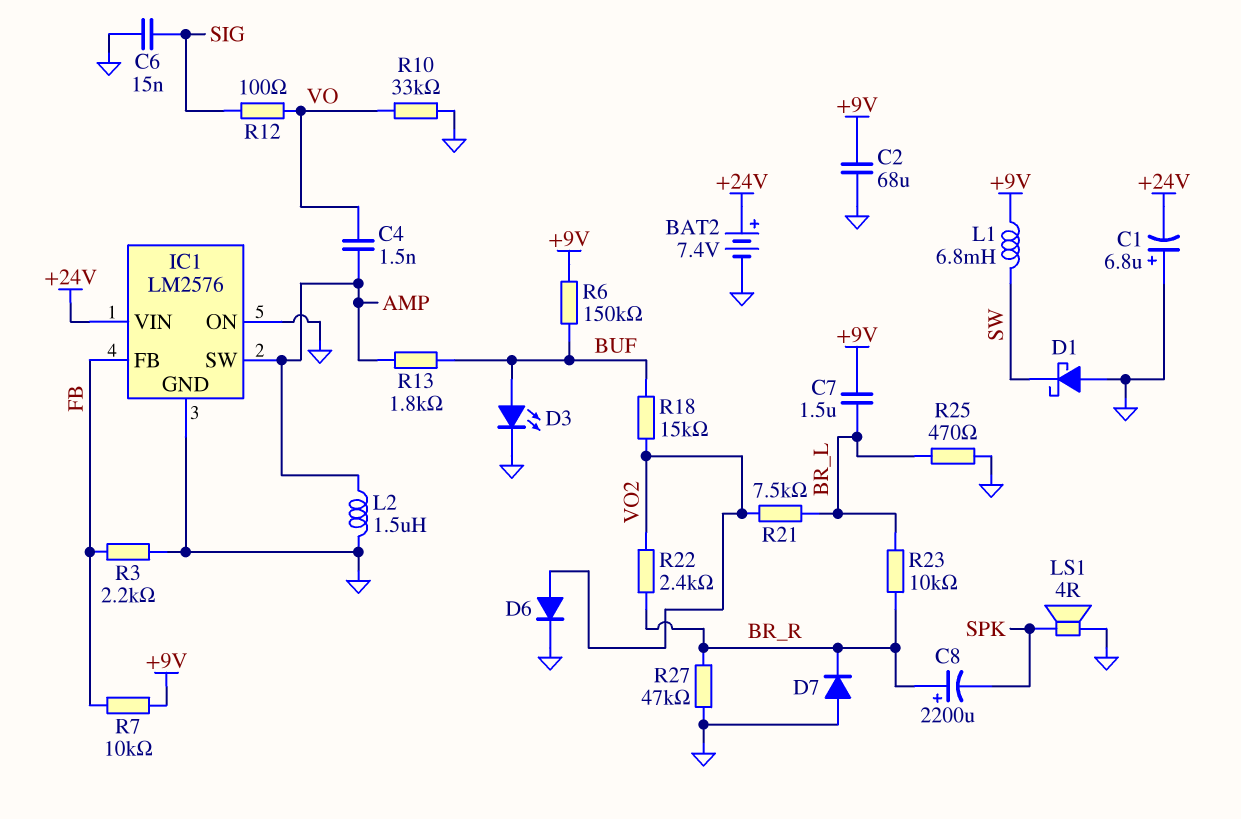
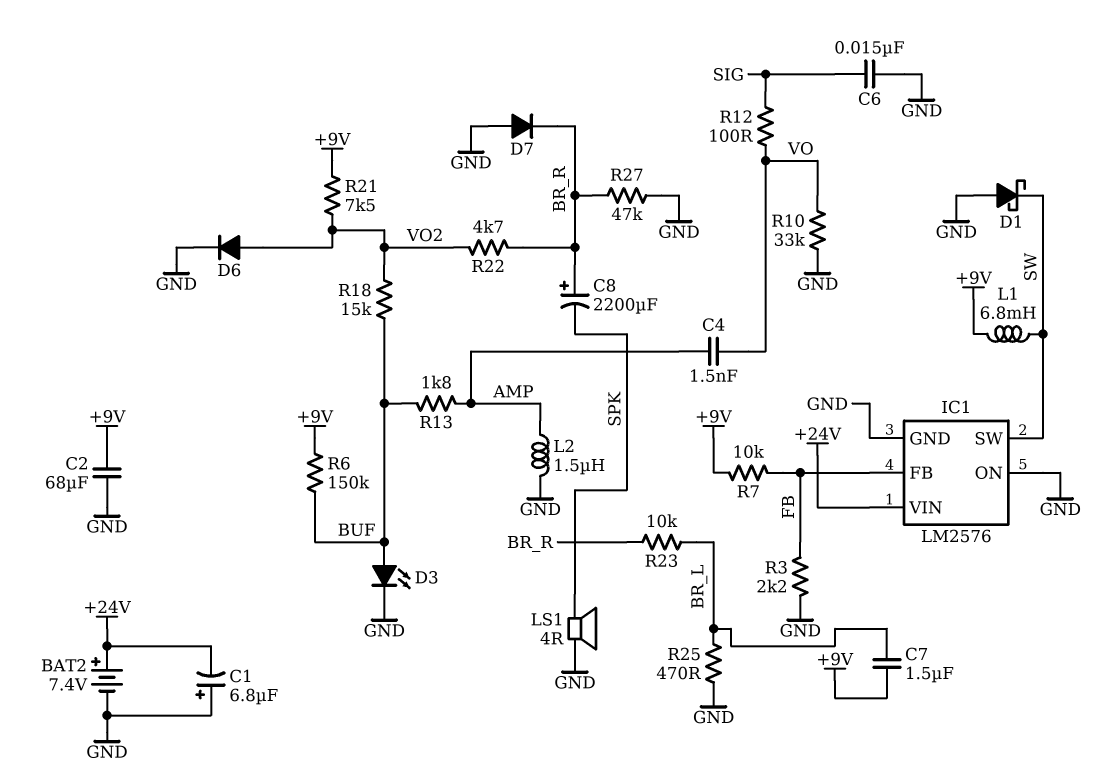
IC1 pin SW: AMP -> SW
R21: 7.5k (BR_L, VO2) -> 7.5k (+9V, VO2)
R22: 2.4k (BR_R, VO2) -> 4.7k (BR_R, VO2)

